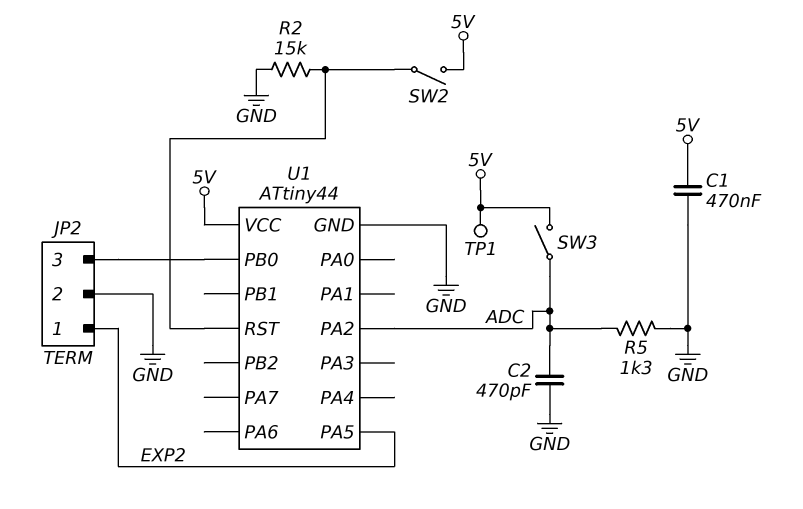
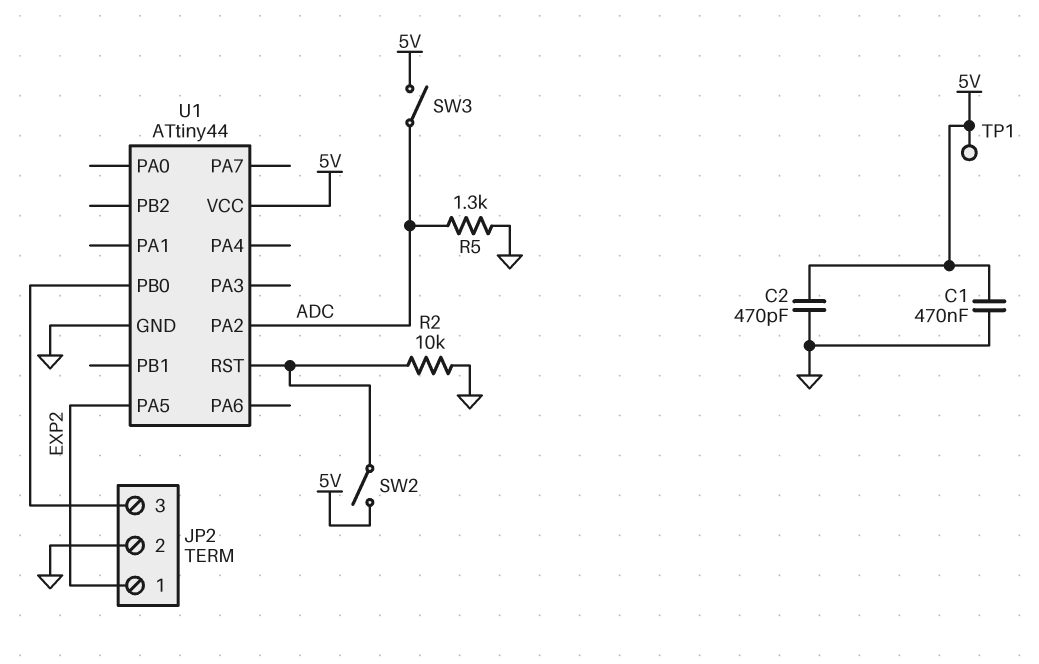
C2: 470pF (ADC, GND) -> 470pF (5V, GND)
R2: 15k (GND, U1/RST) -> 10k (GND, U1/RST)

